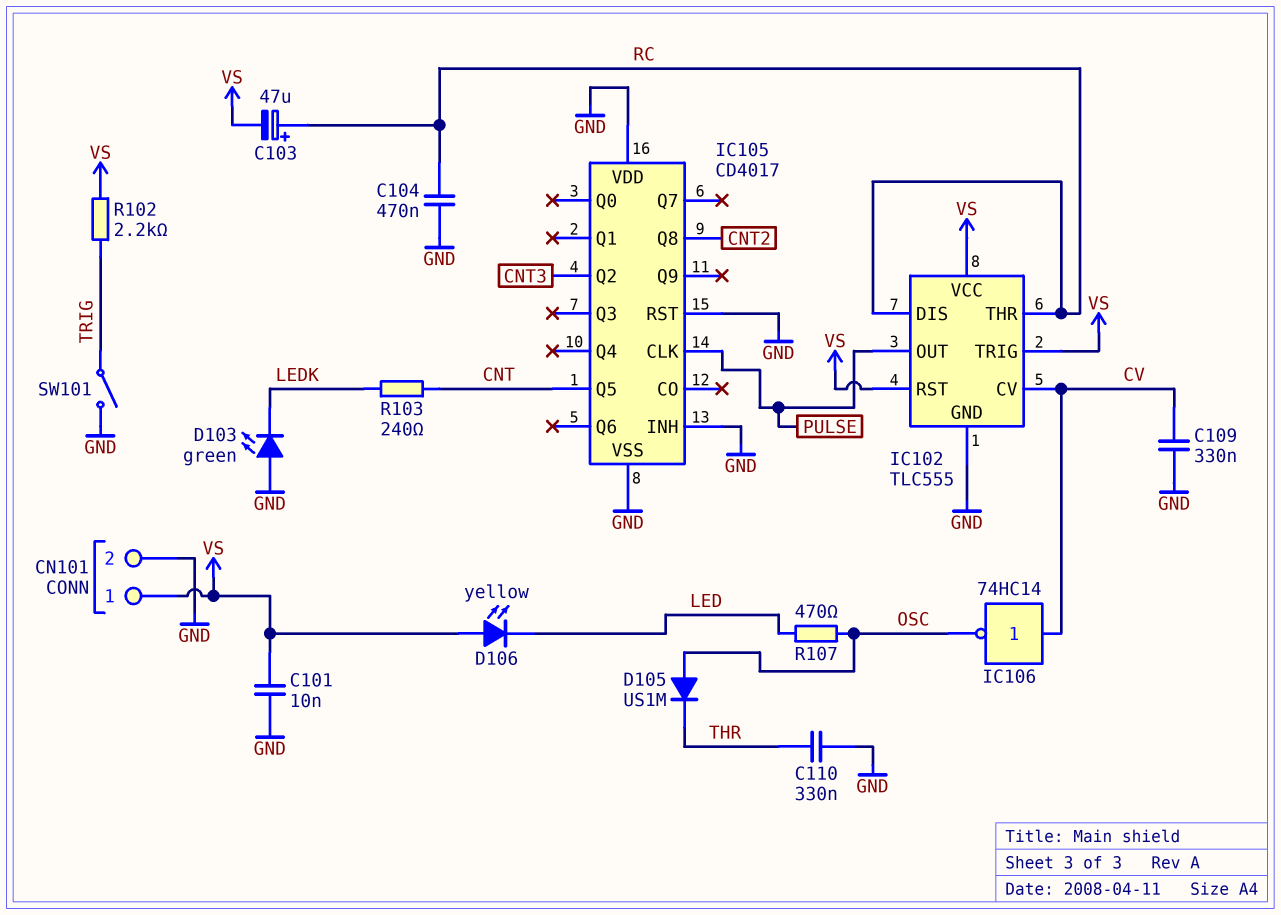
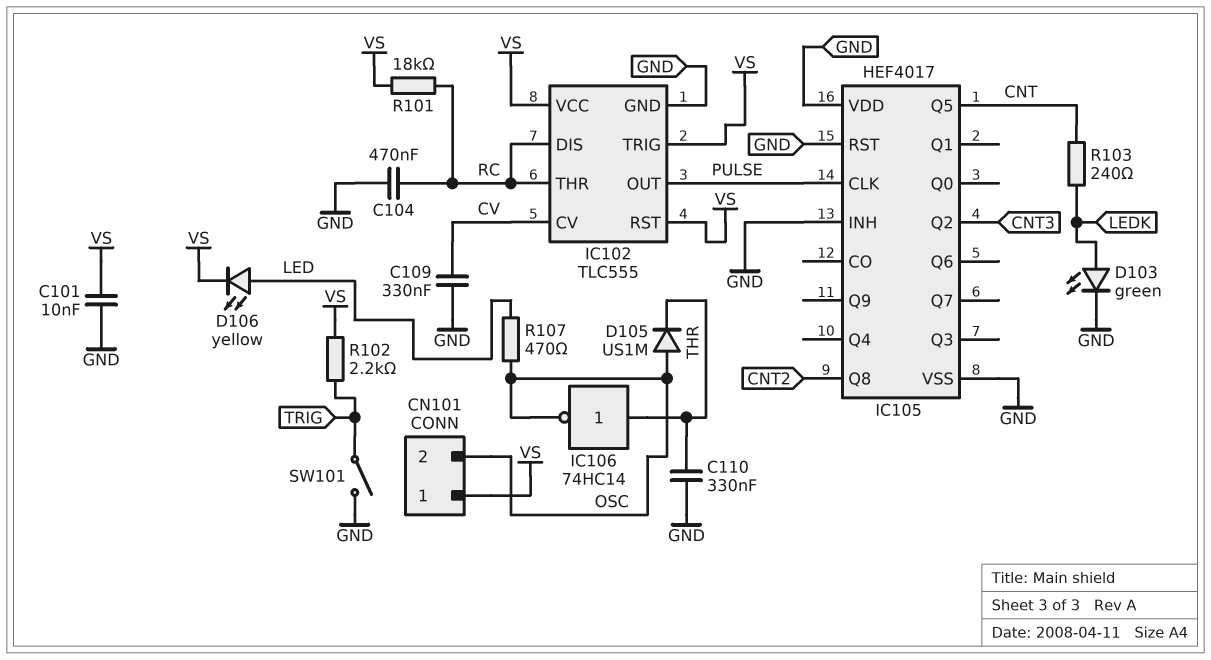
C103: 47uF (plus RC, minus VS) -> none
CN101 pin 2: GND -> OSC
D103: LED green (A GND, K LEDK) -> LED green (A LEDK, K GND)
D106: LED yellow (A VS, K LED) -> LED yellow (A LED, K VS)
IC105: CD4017 -> HEF4017
IC106: NOT 74HC14 (in CV, out OSC) -> NOT 74HC14 (in THR, out OSC)
R101: none -> 18k (RC, VS)

